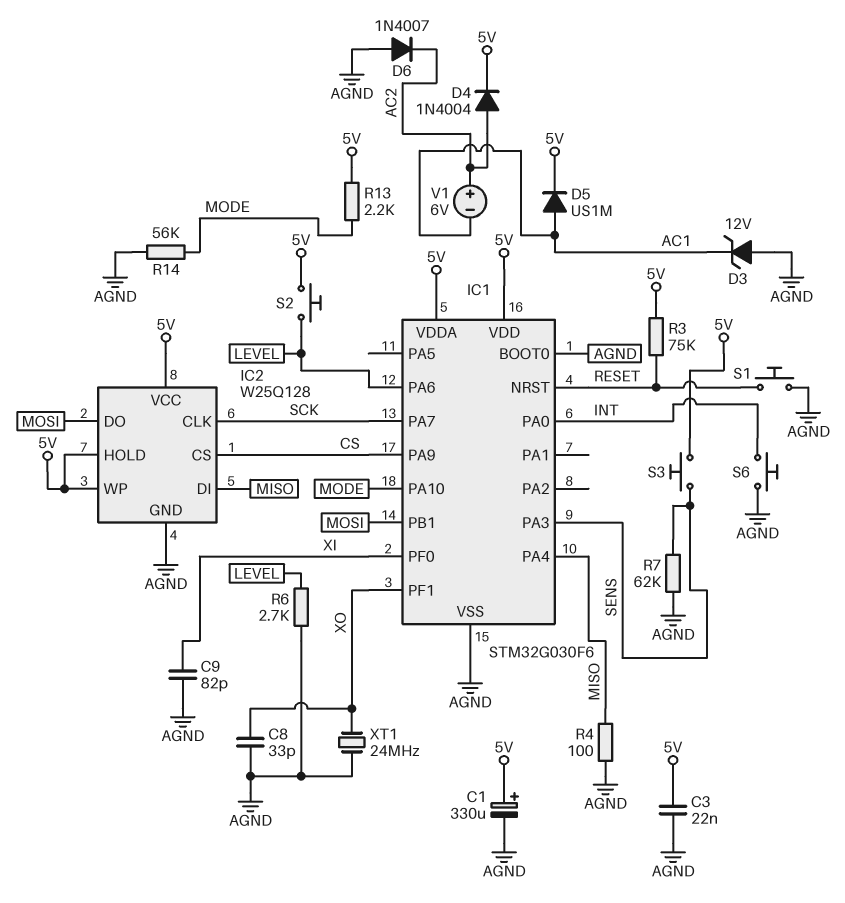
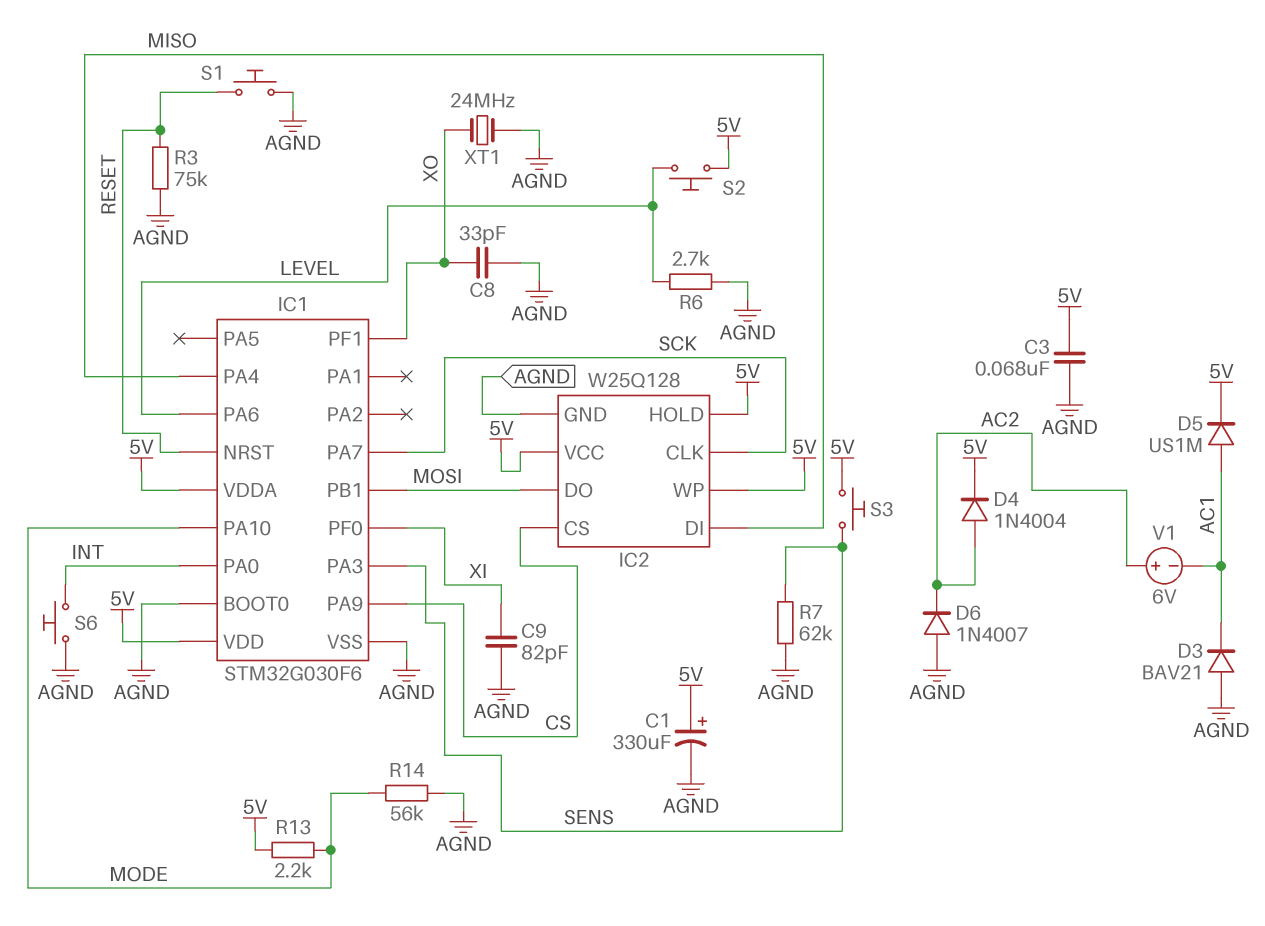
C3: 22nF (5V, AGND) -> 68nF (5V, AGND)
D3: zener 12V (A AGND, K AC1) -> diode BAV21 (A AGND, K AC1)
R3: 75k (5V, RESET) -> 75k (AGND, RESET)
R4: 100 (AGND, MISO) -> none

